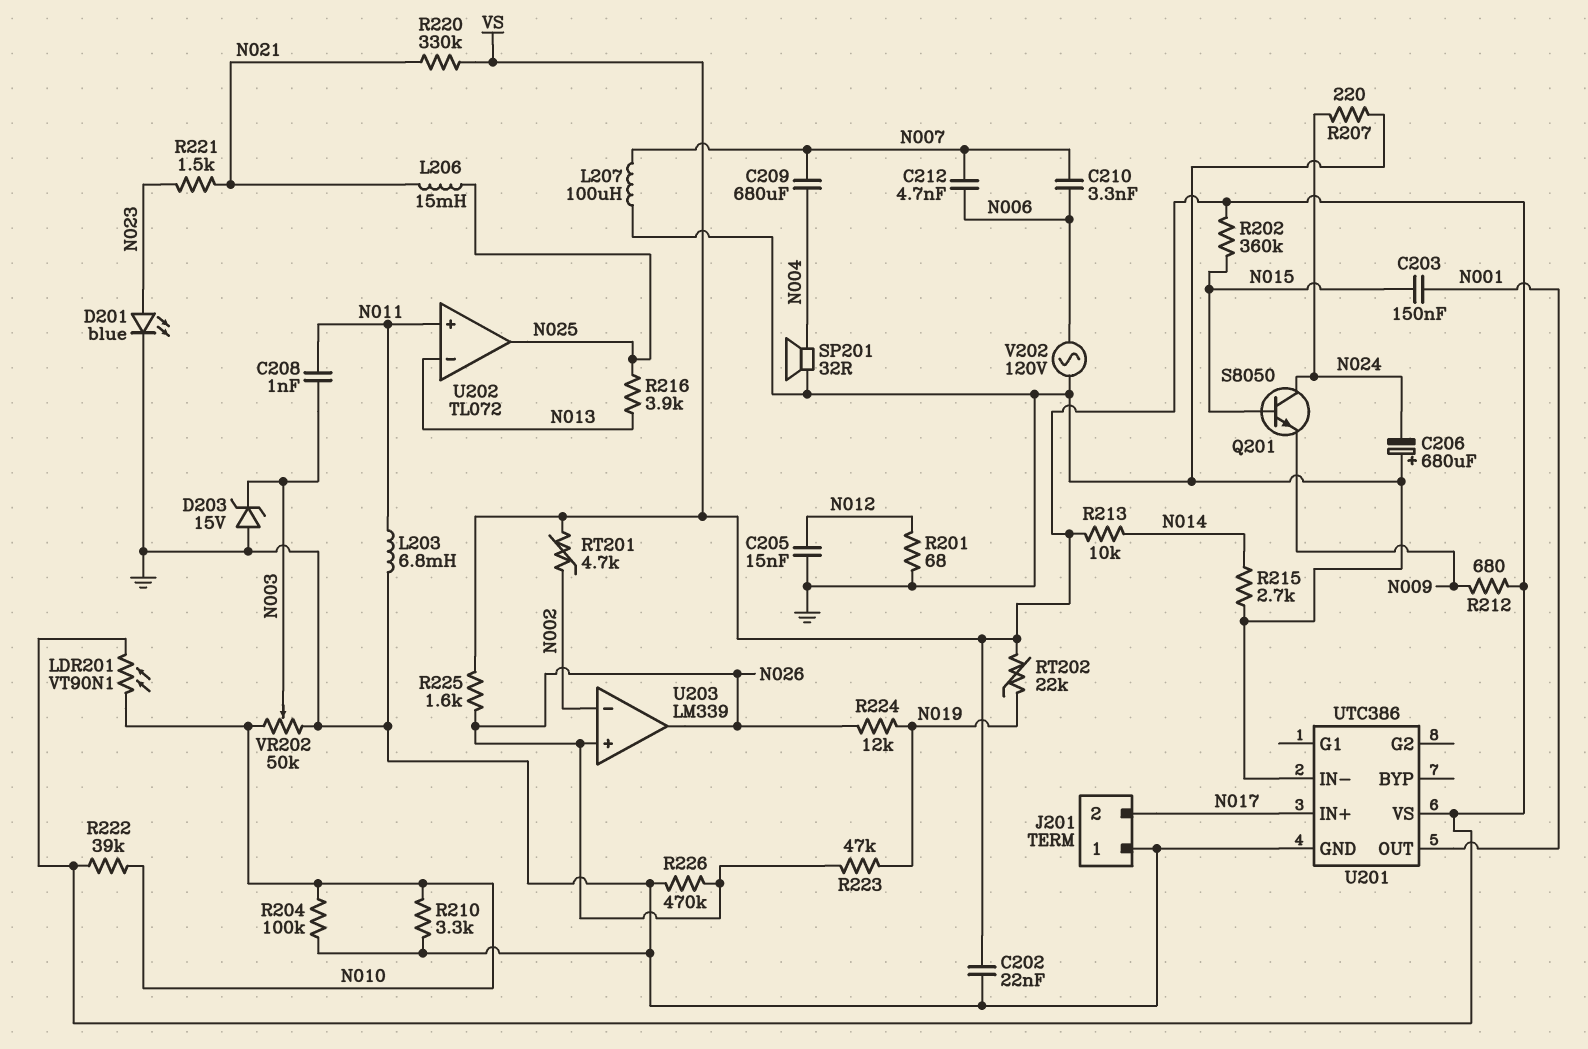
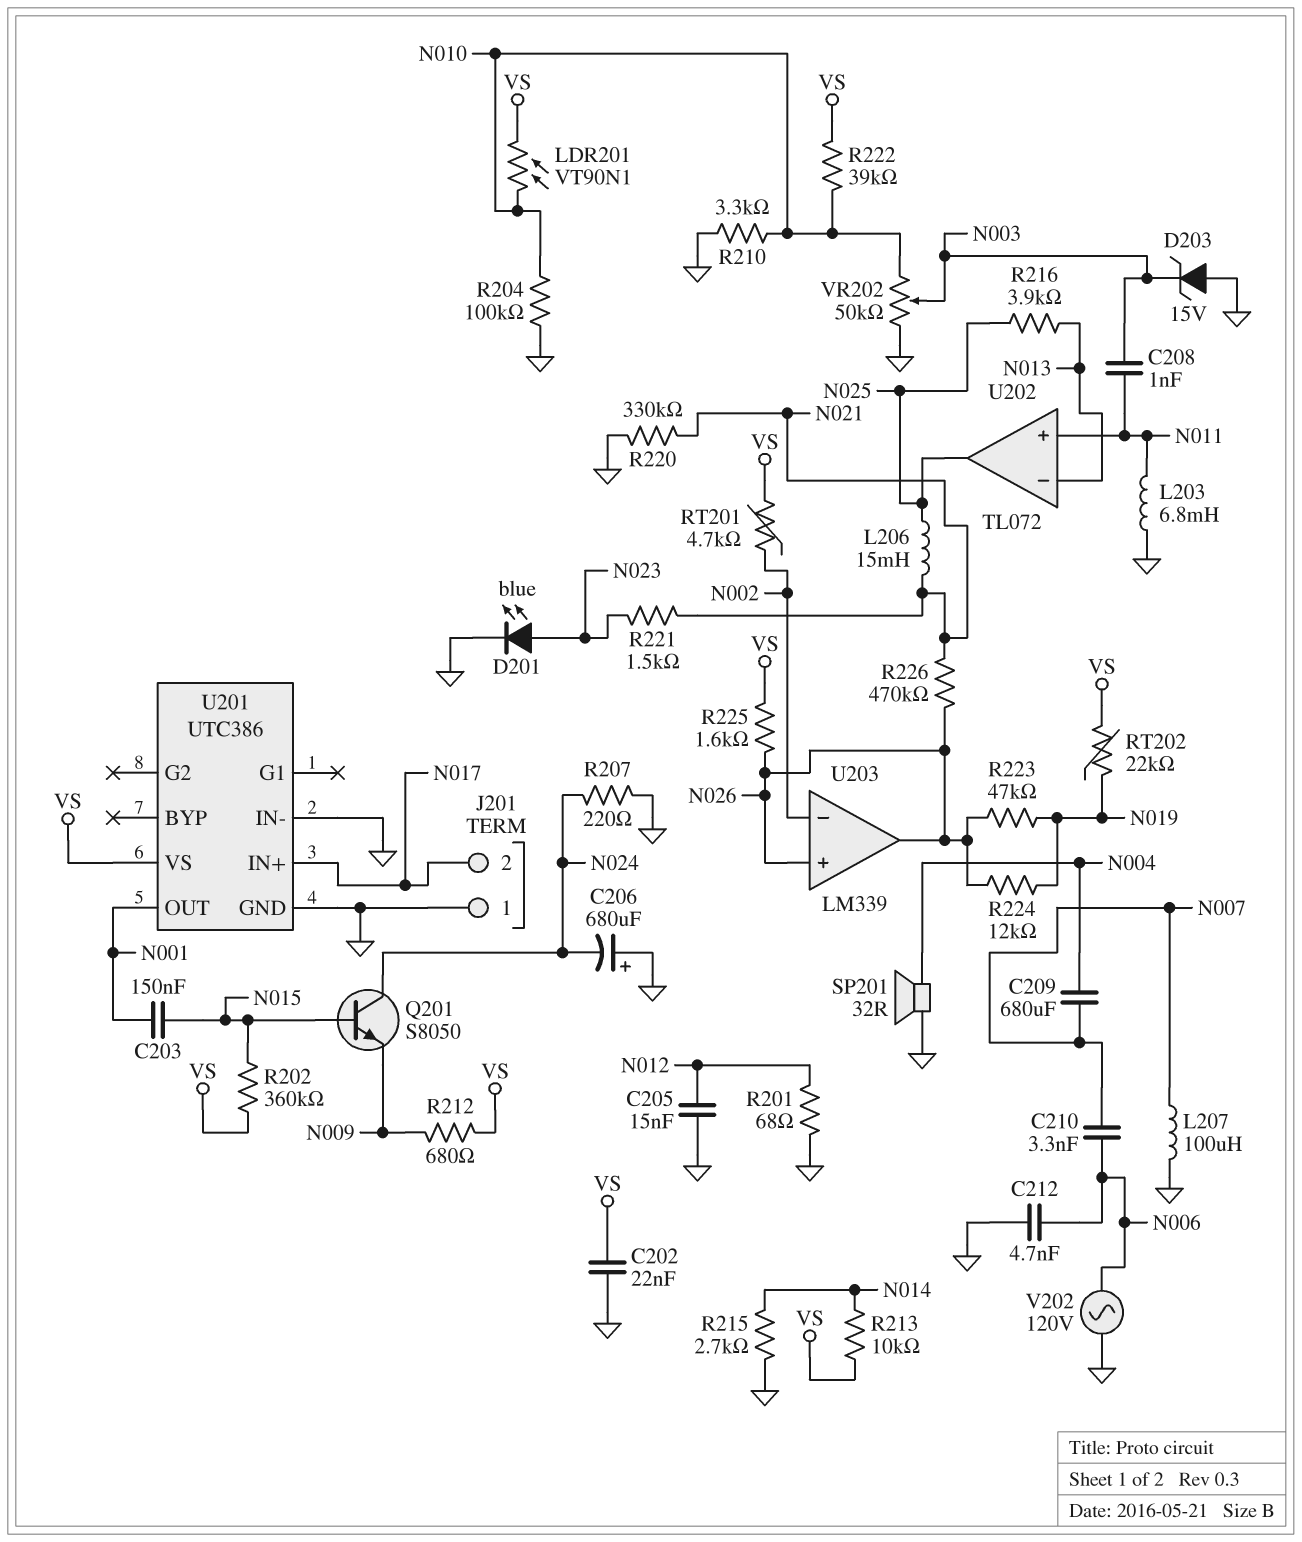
C212: 4.7nF (N006, N007) -> 4.7nF (GND, N006)
R220: 330k (N021, VS) -> 330k (GND, N021)
R226: 470k (GND, N026) -> 470k (N021, N026)

